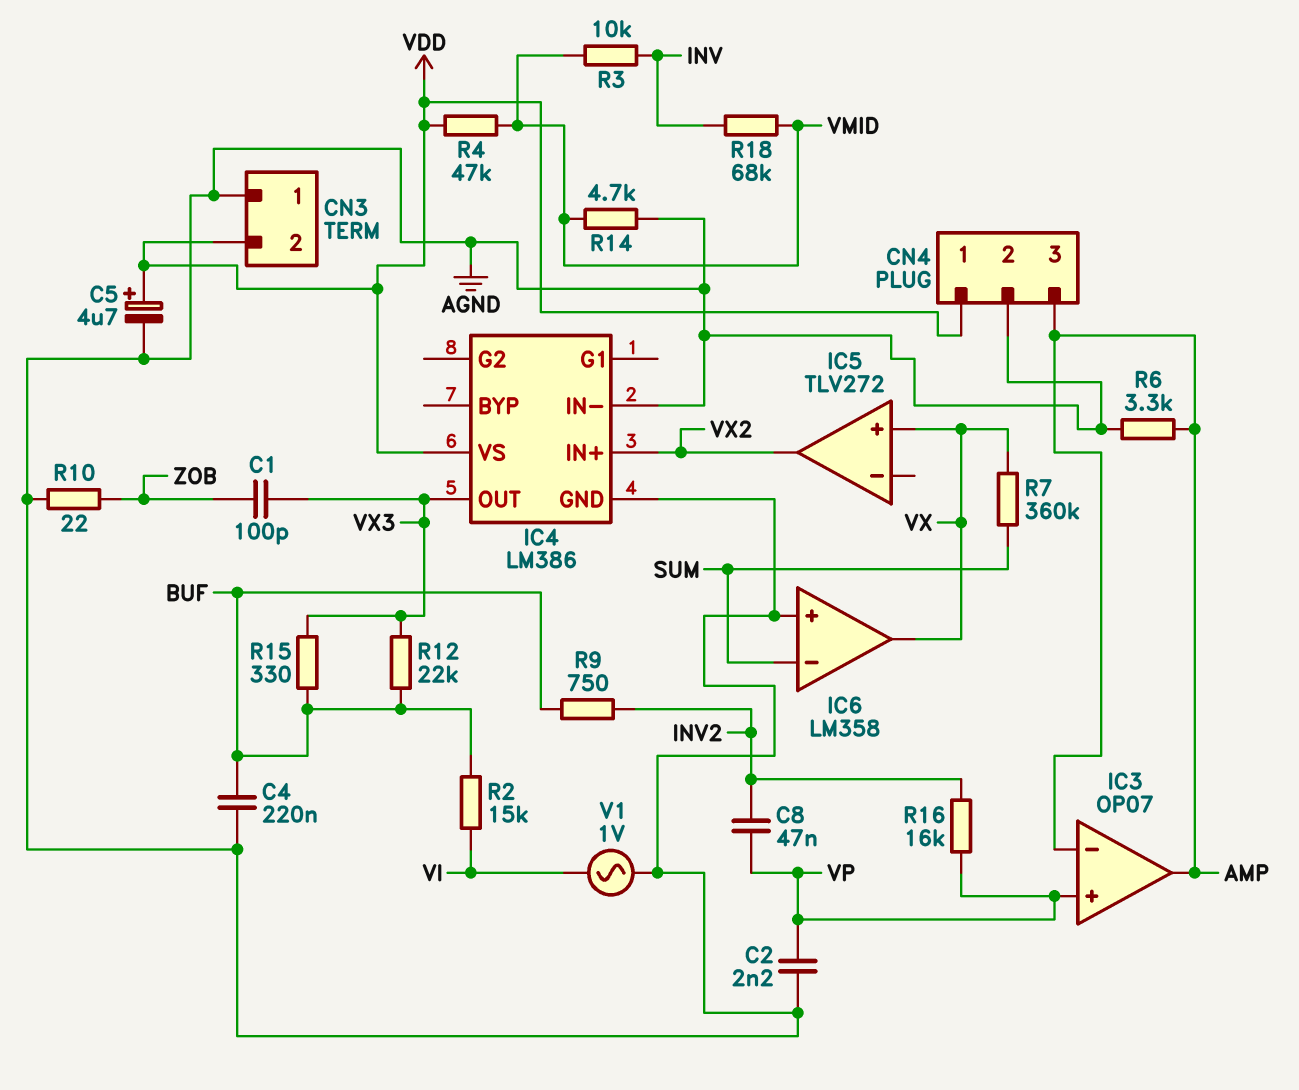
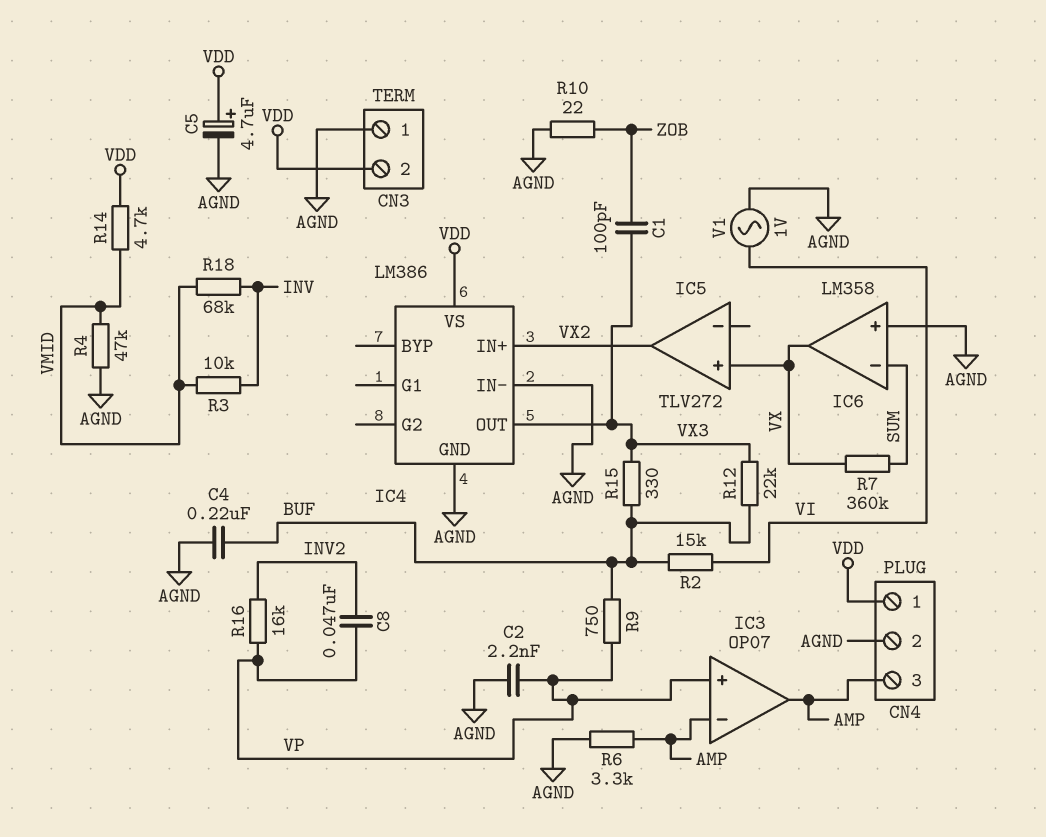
R4: 47k (VDD, VMID) -> 47k (AGND, VMID)
R9: 750 (BUF, INV2) -> 750 (BUF, VP)
R14: 4.7k (AGND, VMID) -> 4.7k (VDD, VMID)

